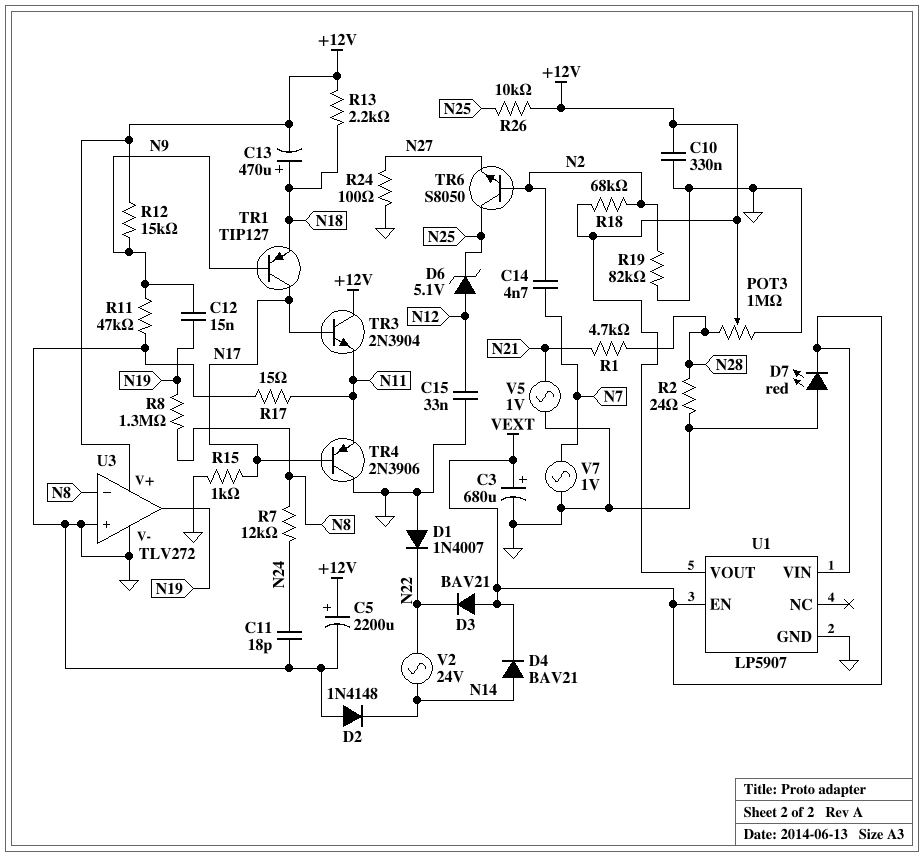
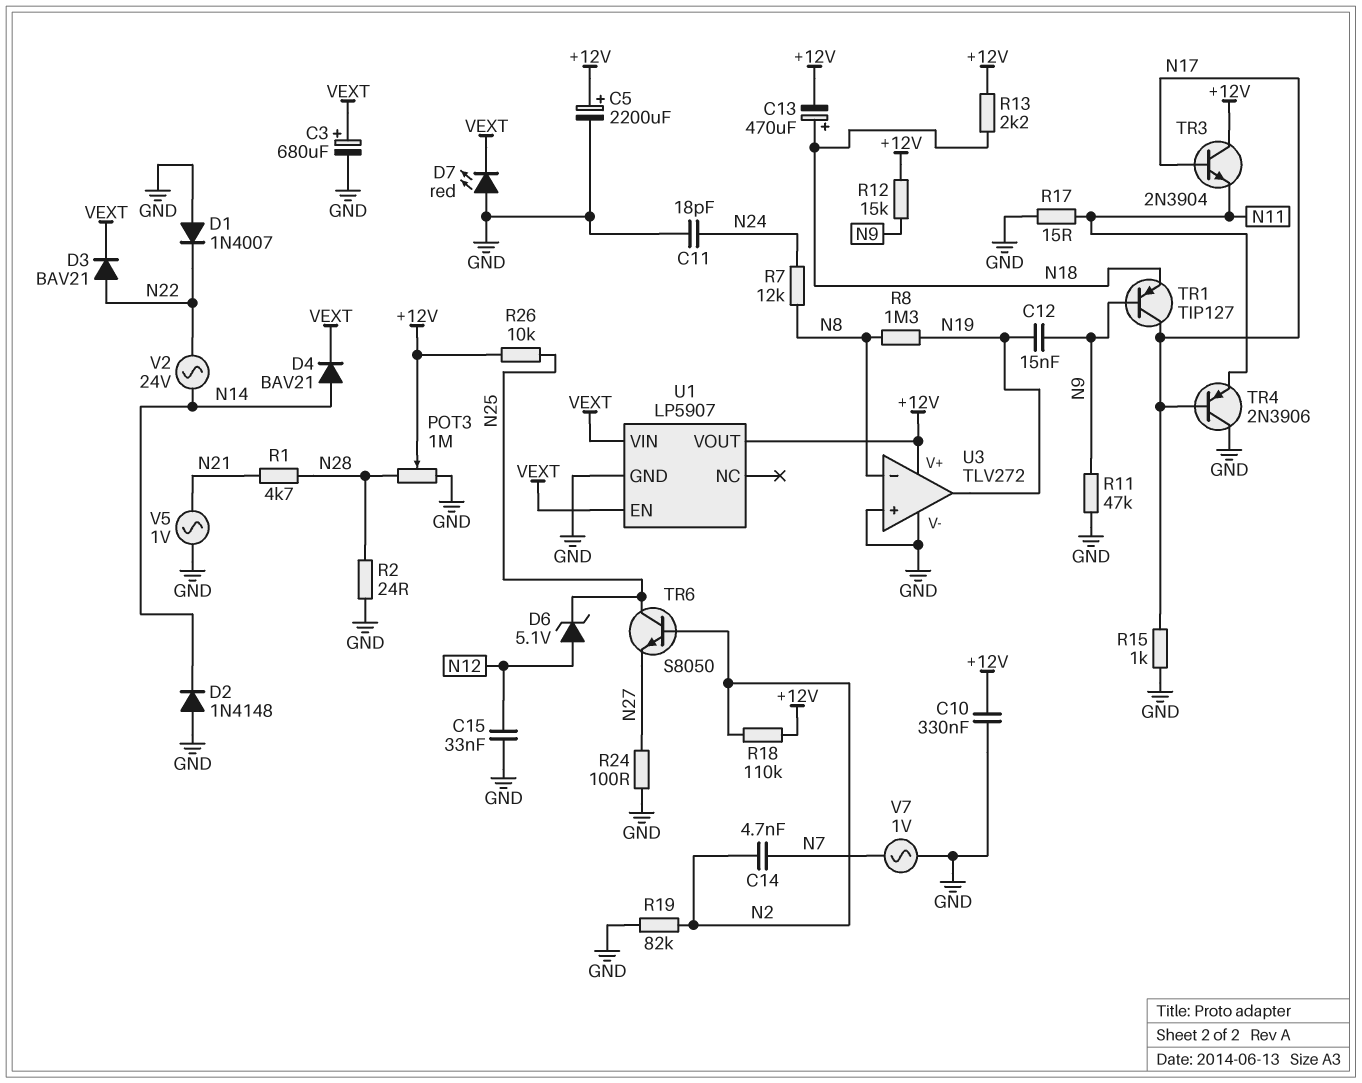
D3: diode BAV21 (A VEXT, K N22) -> diode BAV21 (A N22, K VEXT)
R18: 68k (+12V, N2) -> 110k (+12V, N2)

